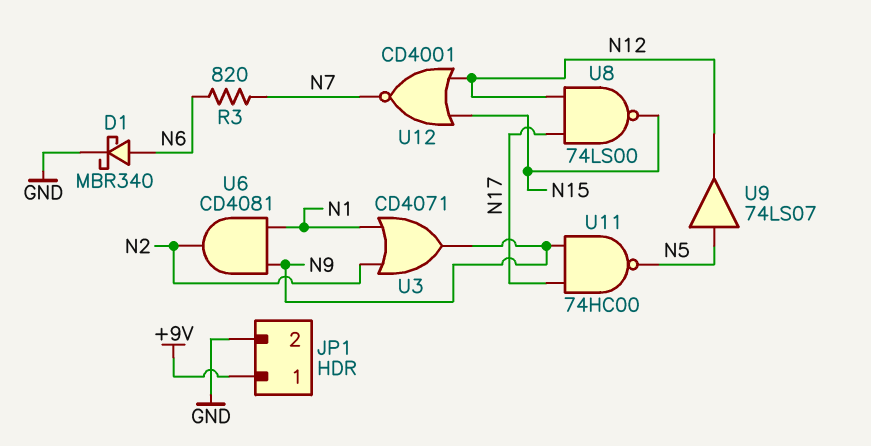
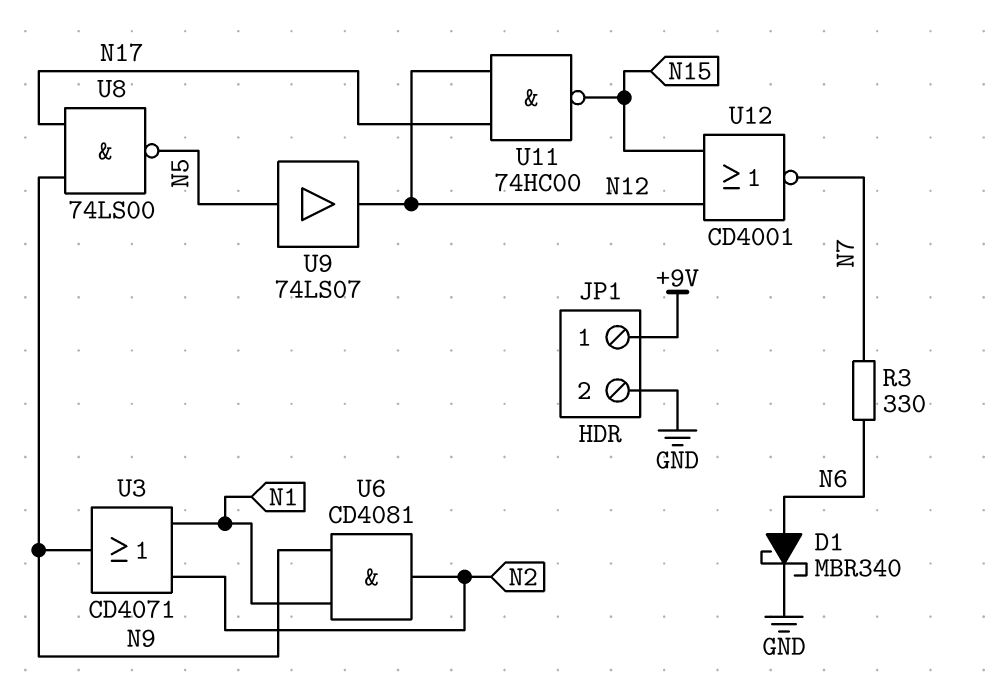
R3: 820 (N6, N7) -> 330 (N6, N7)
U8: NAND 74LS00 (in N12, in N17, out N15) -> NAND 74LS00 (in N9, in N17, out N5)
U11: NAND 74HC00 (in N9, in N17, out N5) -> NAND 74HC00 (in N12, in N17, out N15)

